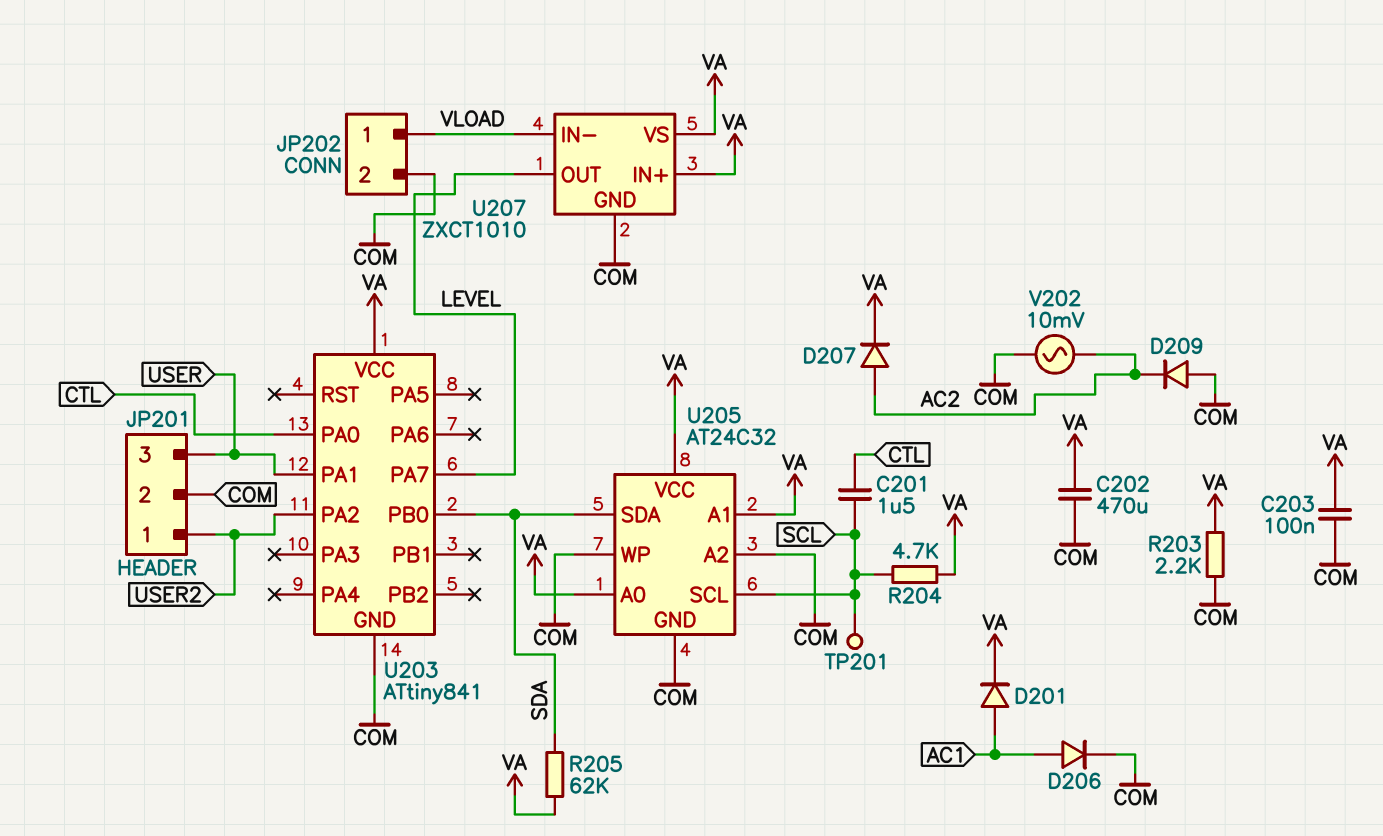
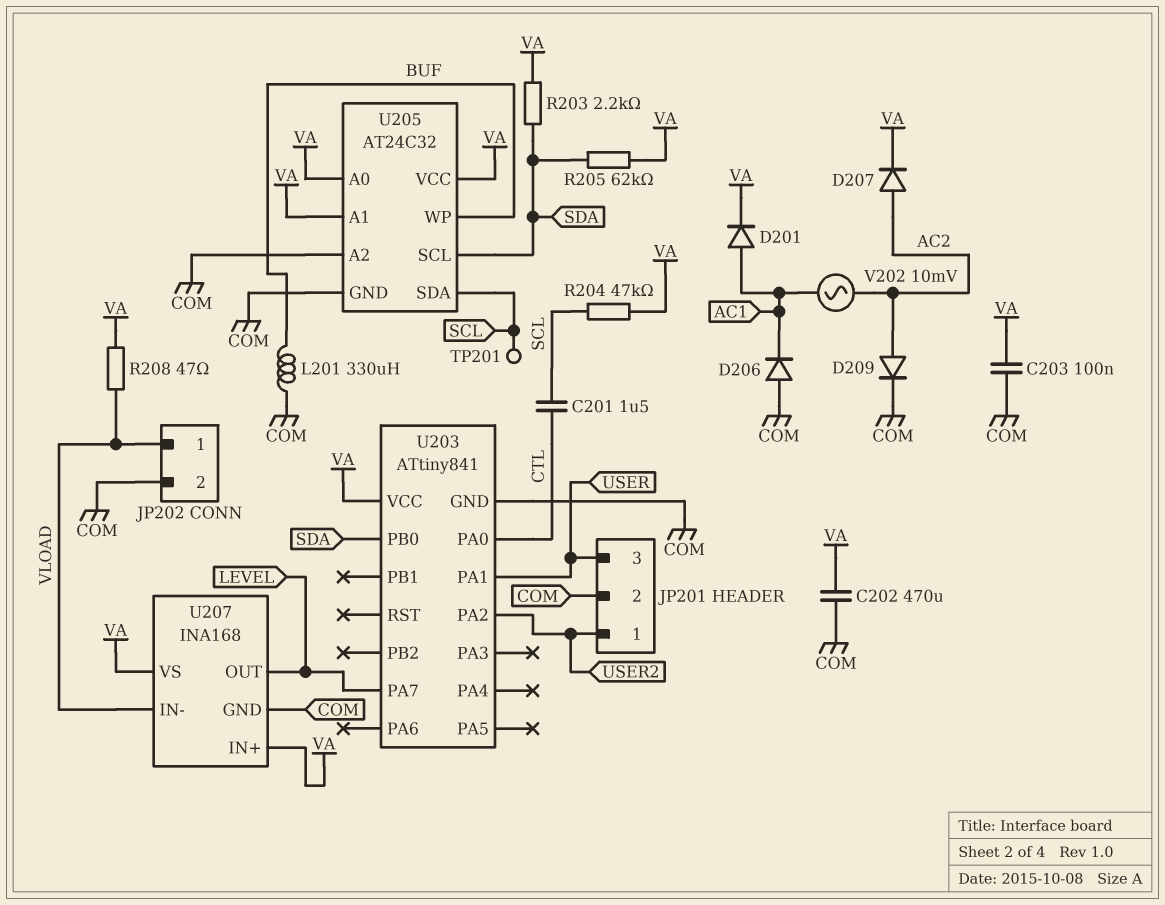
D206: diode (A AC1, K COM) -> diode (A COM, K AC1)
D209: diode (A COM, K AC2) -> diode (A AC2, K COM)
L201: none -> 330uH (BUF, COM)
R203: 2.2k (COM, VA) -> 2.2k (SDA, VA)
R204: 4.7k (SCL, VA) -> 47k (SCL, VA)
R208: none -> 47 (VA, VLOAD)
U205 pin SCL: SCL -> SDA
U205 pin SDA: SDA -> SCL
U205 pin WP: COM -> BUF
U207: ZXCT1010 -> INA168
V202: AC 10mV (AC2, COM) -> AC 10mV (AC1, AC2)

